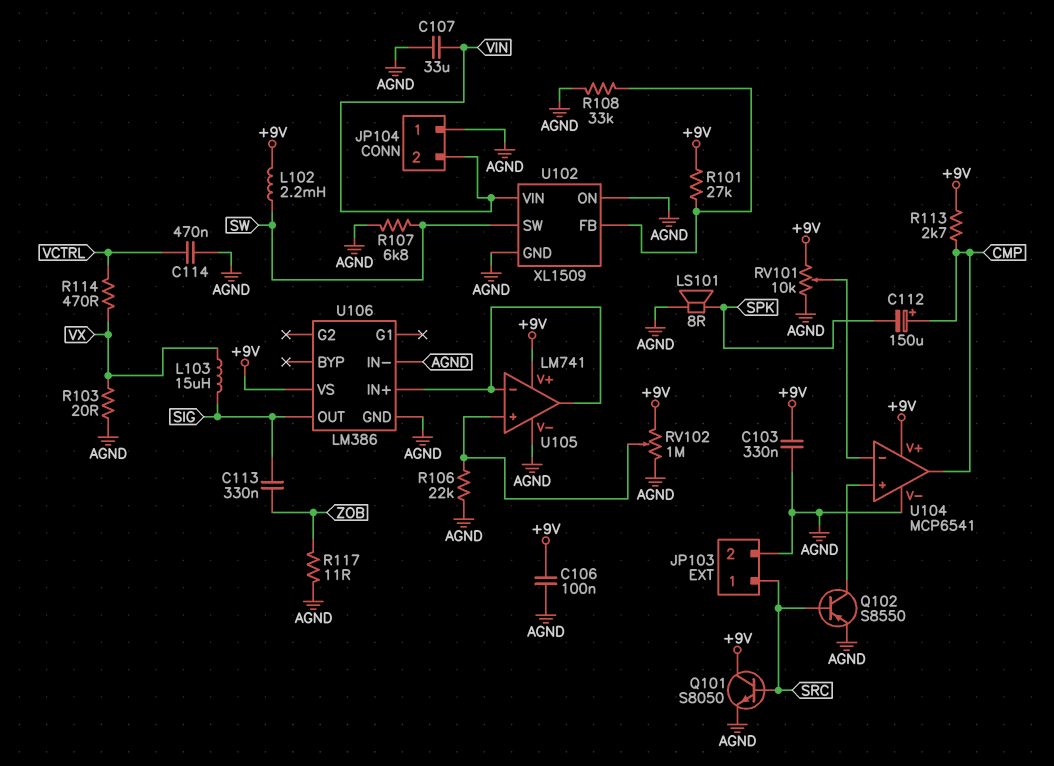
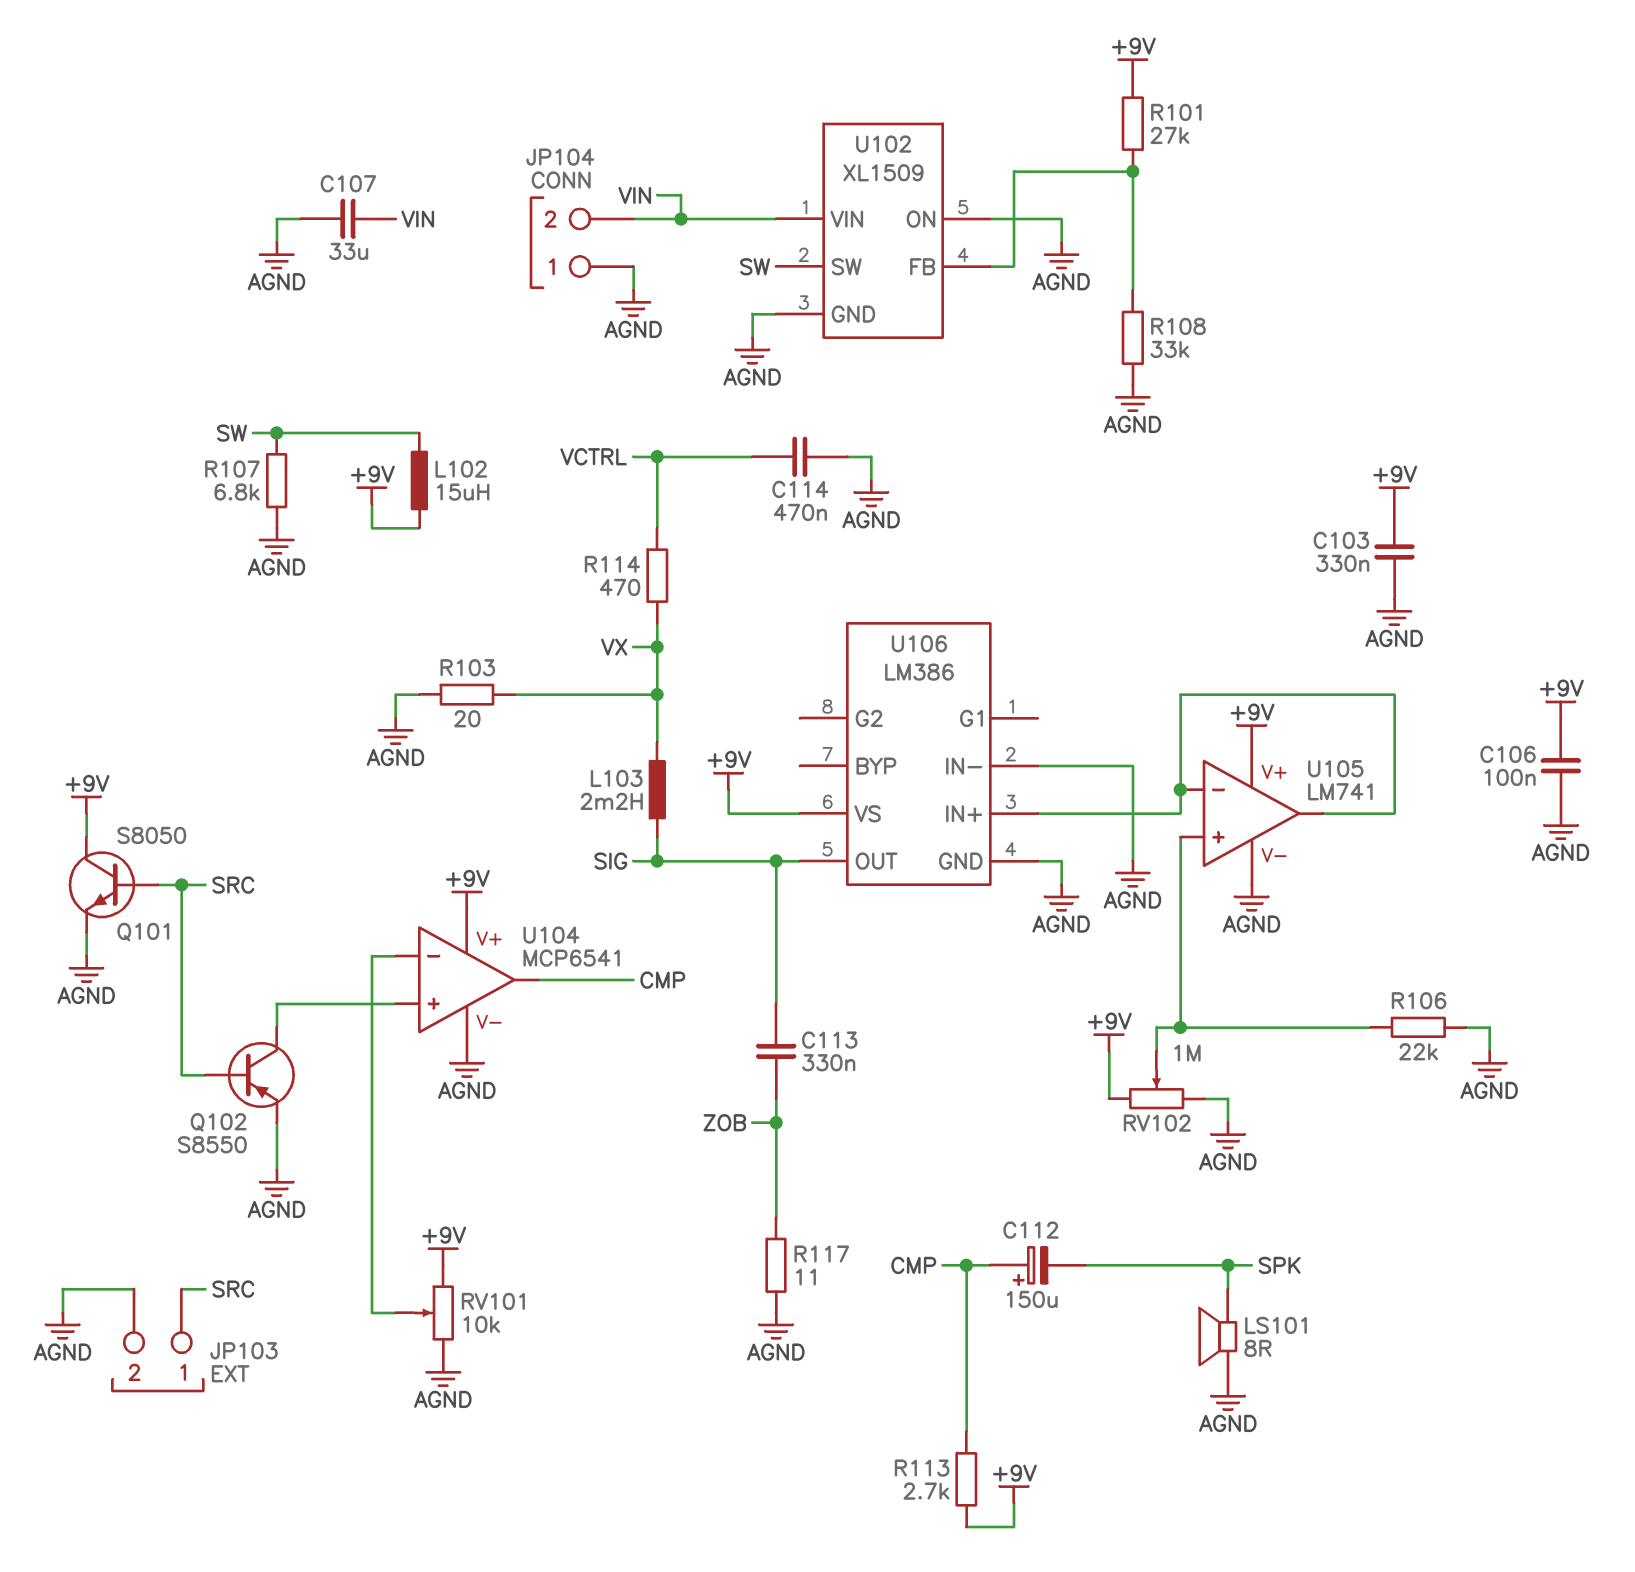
L102: 2.2mH (+9V, SW) -> 15uH (+9V, SW)
L103: 15uH (SIG, VX) -> 2.2mH (SIG, VX)

